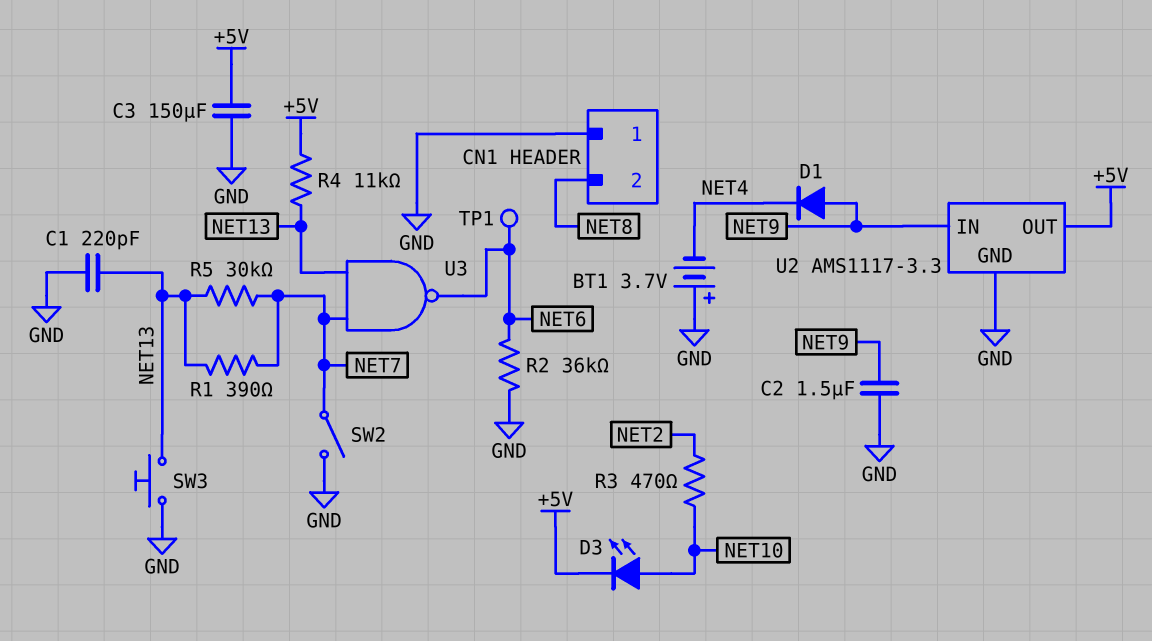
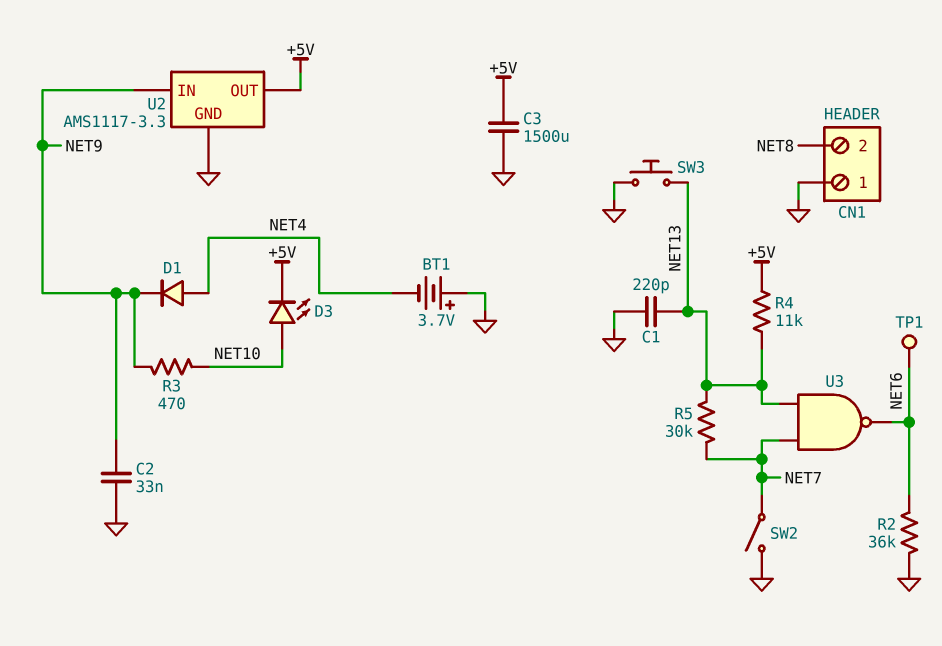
C2: 1.5uF (GND, NET9) -> 33nF (GND, NET9)
C3: 150uF (+5V, GND) -> 1500uF (+5V, GND)
D1: diode (A NET9, K NET4) -> diode (A NET4, K NET9)
R1: 390 (NET7, NET13) -> none
R3: 470 (NET2, NET10) -> 470 (NET9, NET10)

